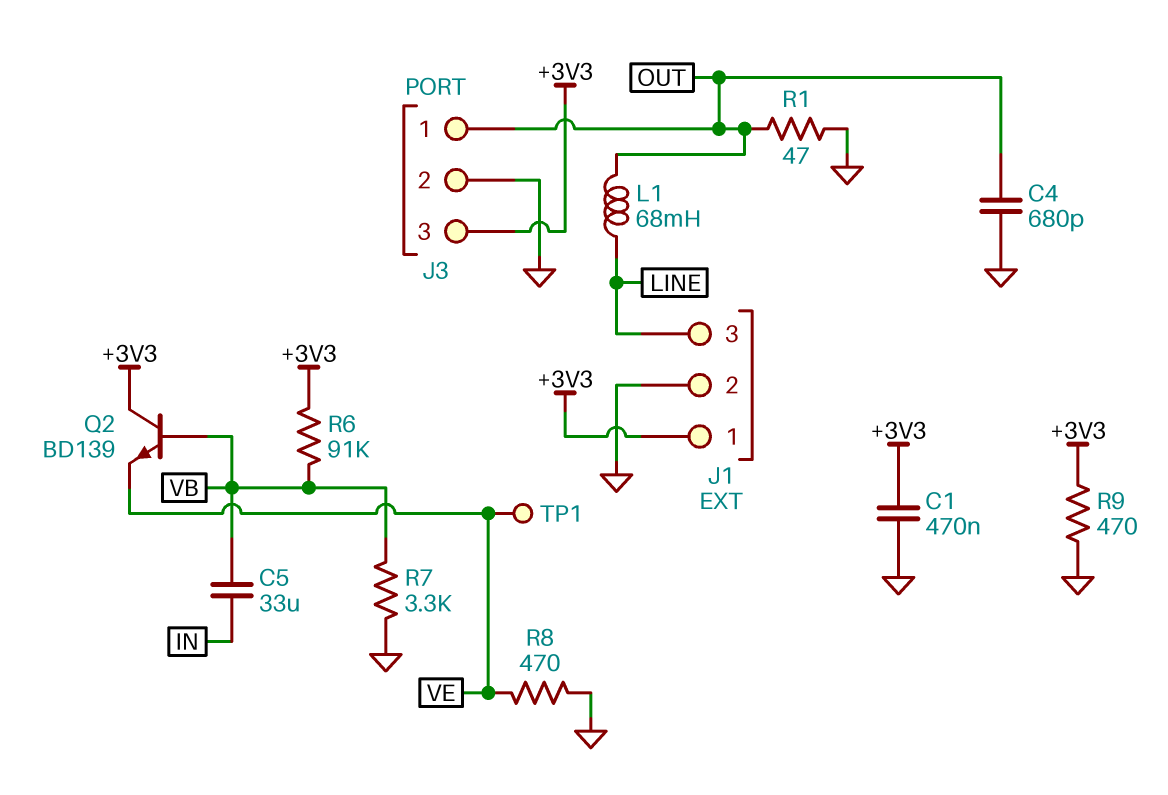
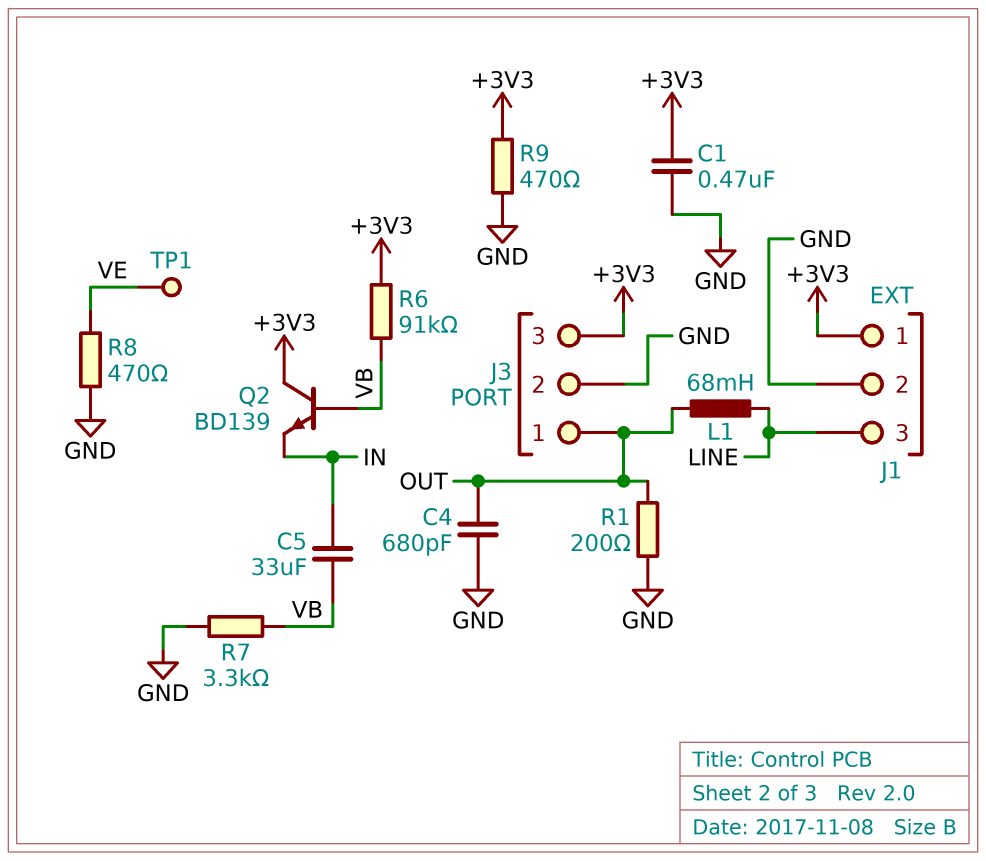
Q2: NPN BD139 (B VB, C +3V3, E VE) -> NPN BD139 (B VB, C +3V3, E IN)
R1: 47 (GND, OUT) -> 200 (GND, OUT)

